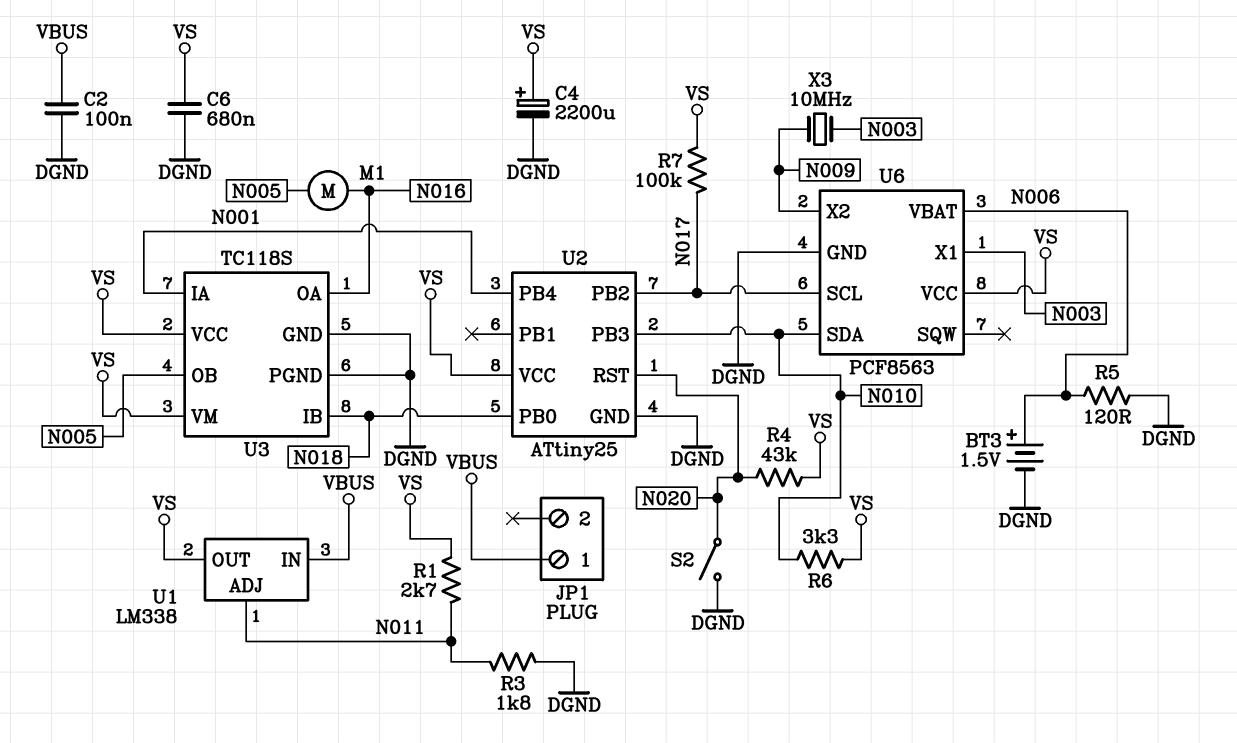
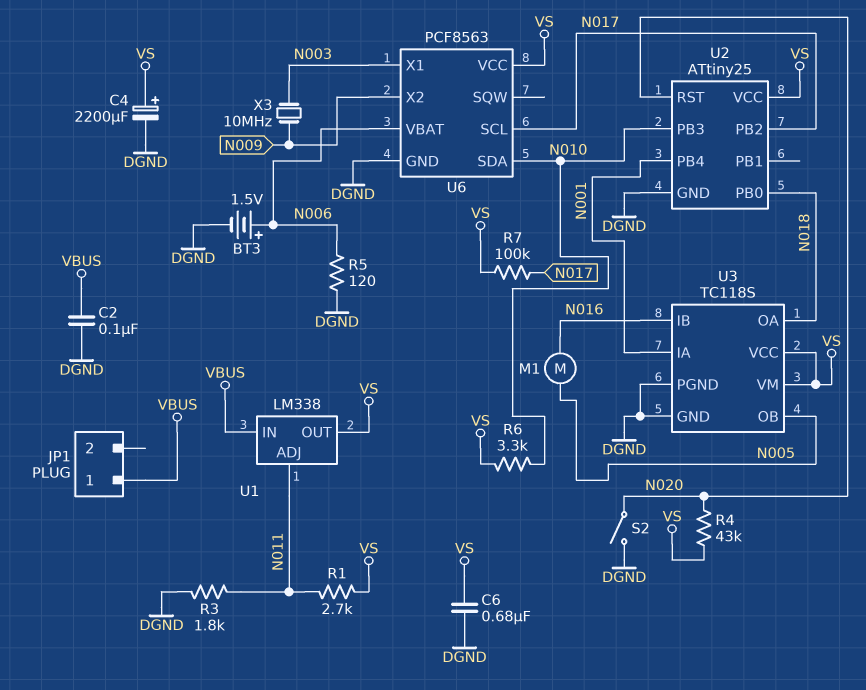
U3 pin IB: N018 -> N016
U3 pin OA: N016 -> N018

